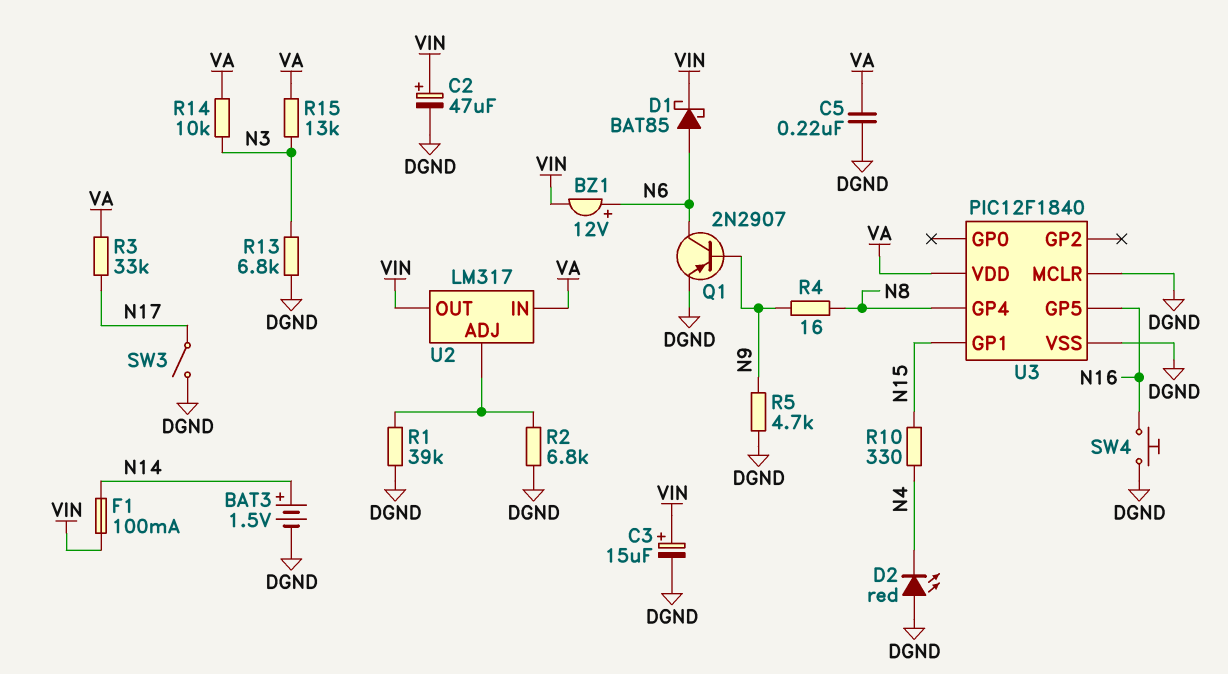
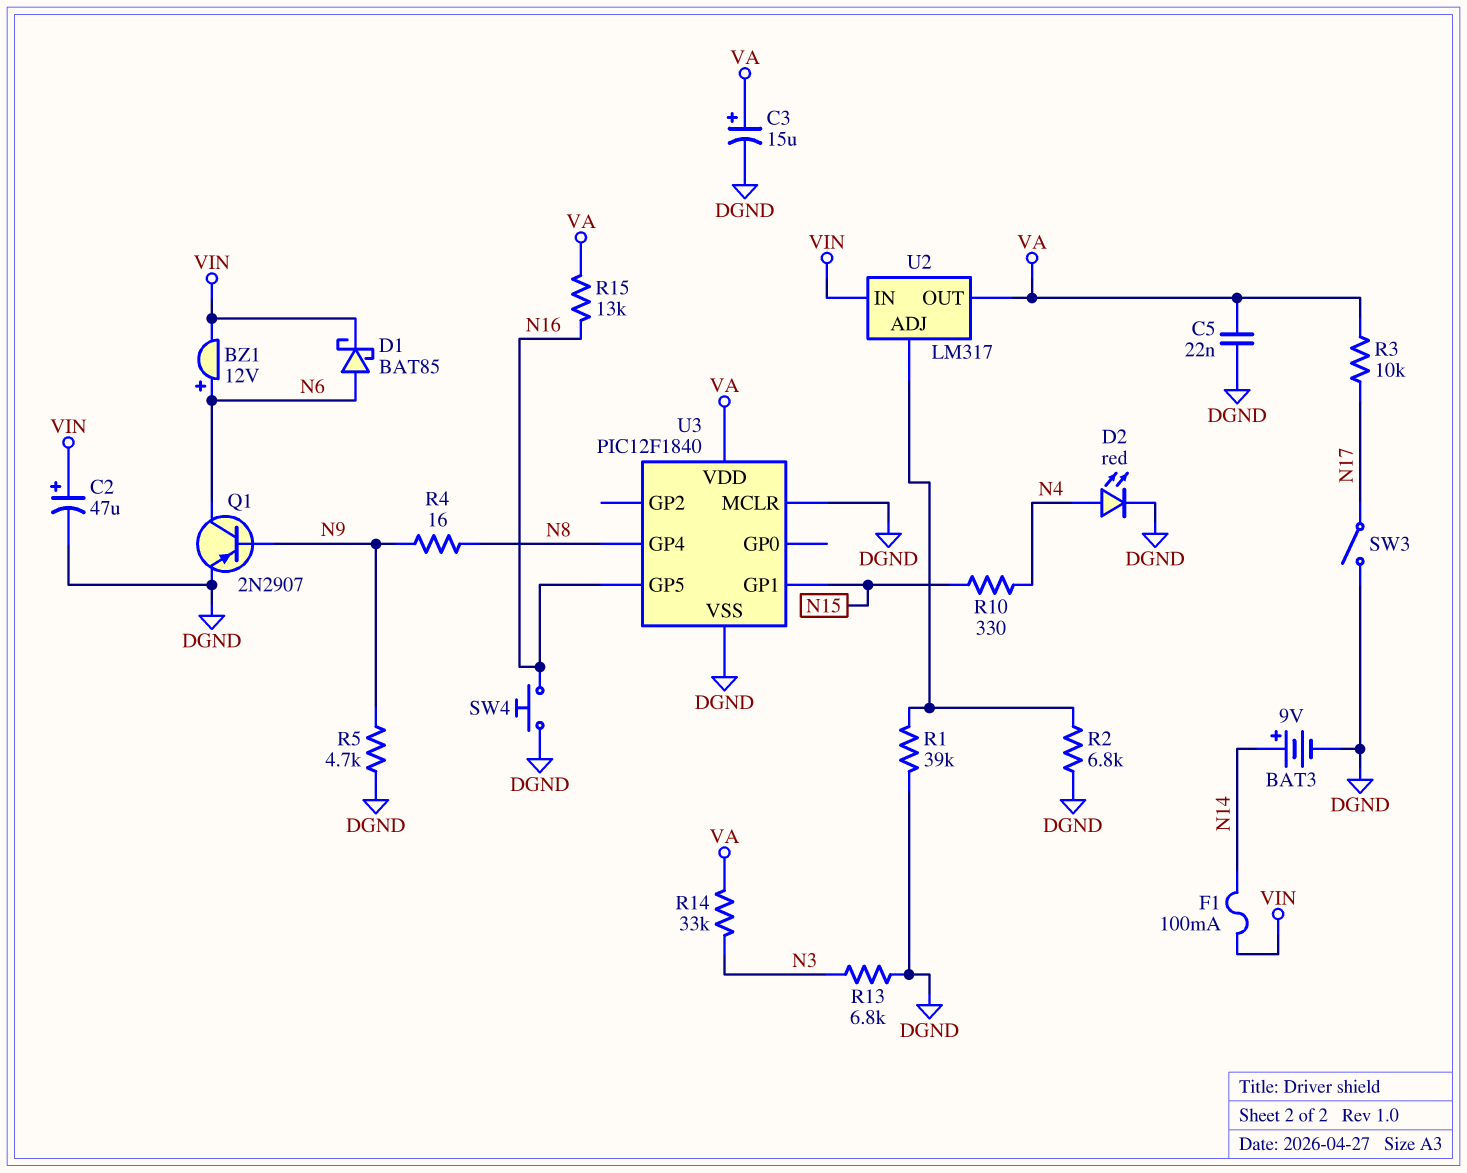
BAT3: 1.5V (plus N14, minus DGND) -> 9V (plus N14, minus DGND)
C3: 15uF (plus VIN, minus DGND) -> 15uF (plus VA, minus DGND)
C5: 220nF (DGND, VA) -> 22nF (DGND, VA)
D2: LED red (A DGND, K N4) -> LED red (A N4, K DGND)
R3: 33k (N17, VA) -> 10k (N17, VA)
R14: 10k (N3, VA) -> 33k (N3, VA)
R15: 13k (N3, VA) -> 13k (N16, VA)
U2 pin IN: VA -> VIN
U2 pin OUT: VIN -> VA

